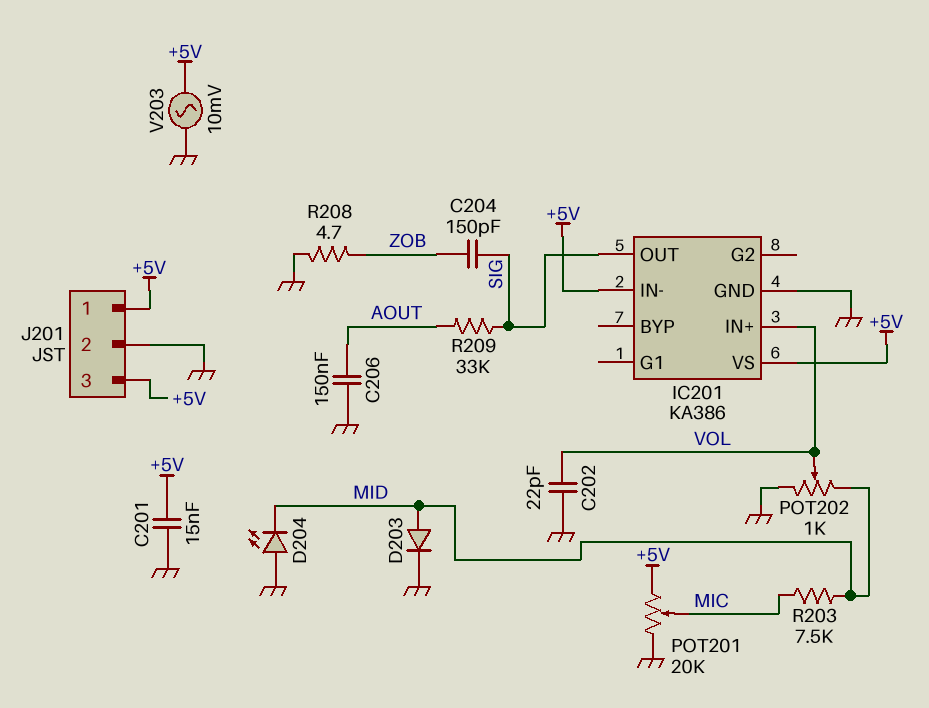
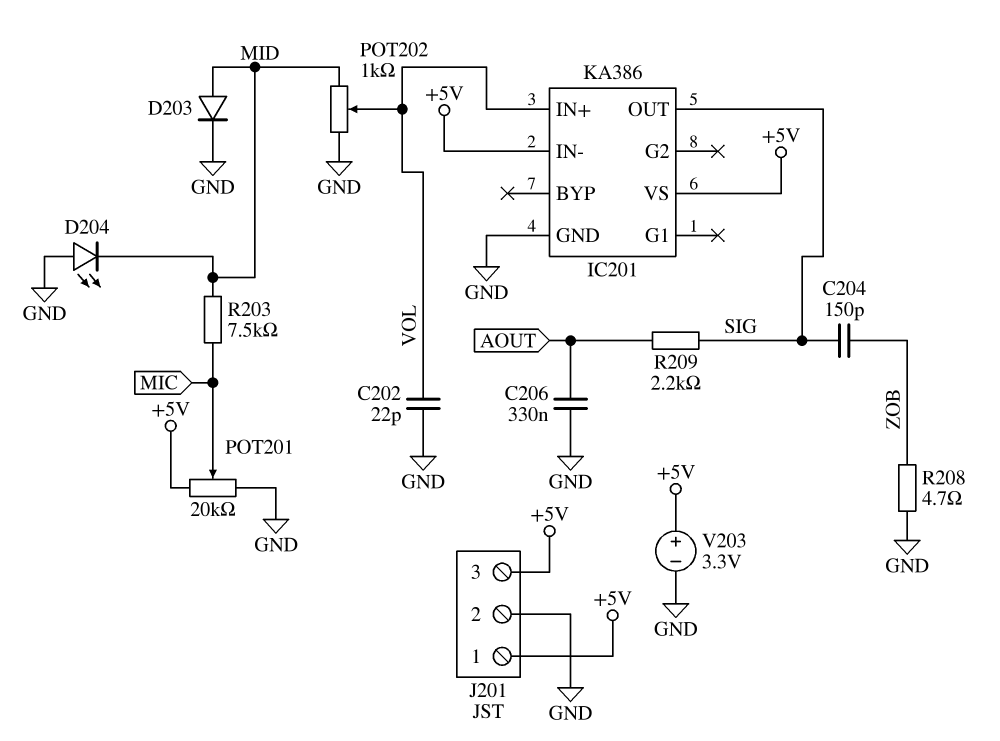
C201: 15nF (+5V, GND) -> none
C206: 150nF (AOUT, GND) -> 330nF (AOUT, GND)
R209: 33k (AOUT, SIG) -> 2.2k (AOUT, SIG)
V203: AC 10mV (+5V, GND) -> 3.3V (plus +5V, minus GND)

